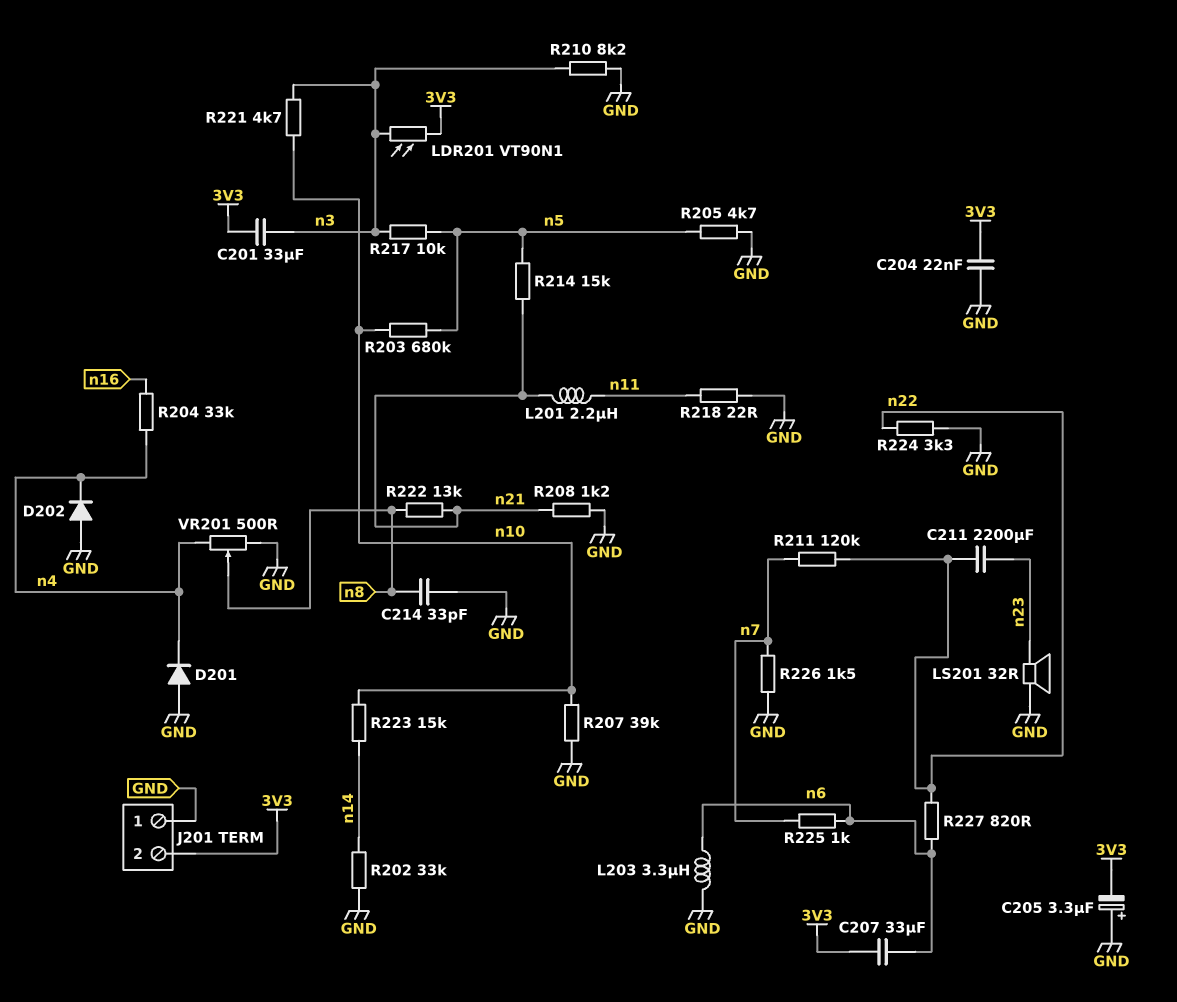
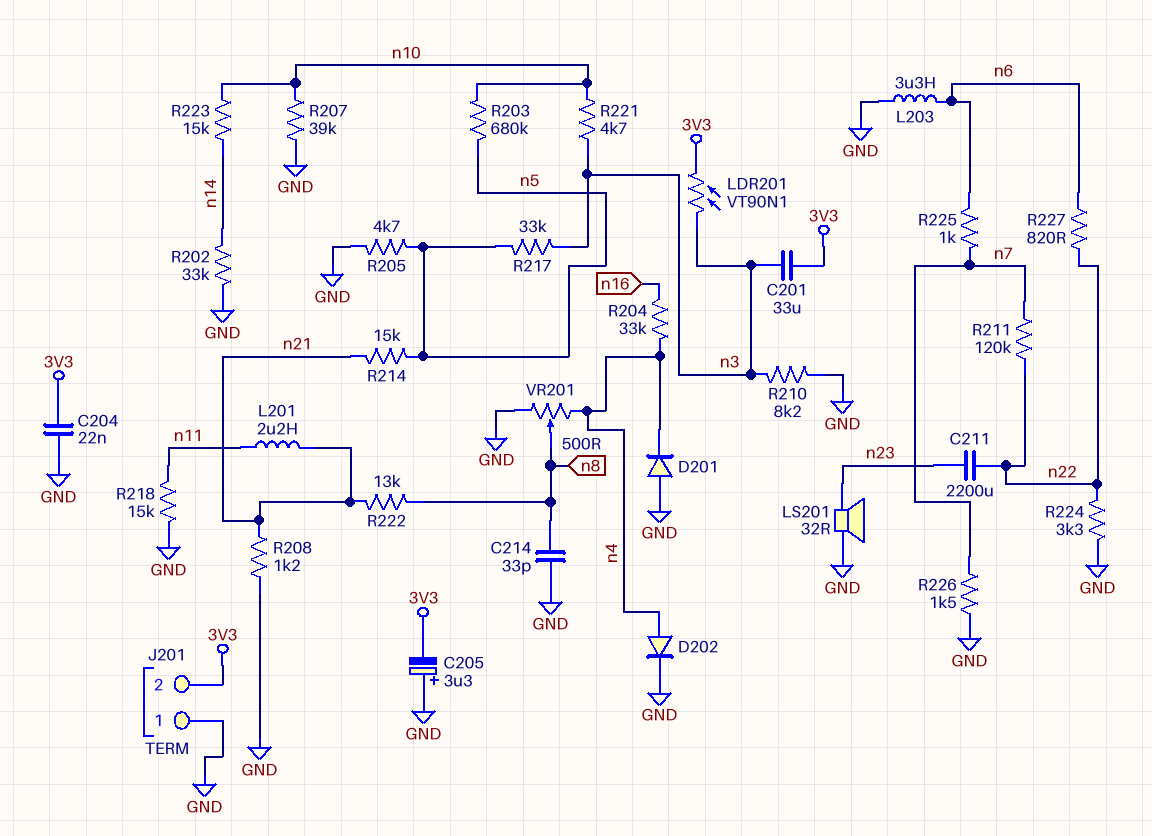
C207: 33uF (3V3, n6) -> none
D202: diode (A GND, K n4) -> diode (A n4, K GND)
R217: 10k (n3, n5) -> 33k (n3, n5)
R218: 22 (GND, n11) -> 15k (GND, n11)

